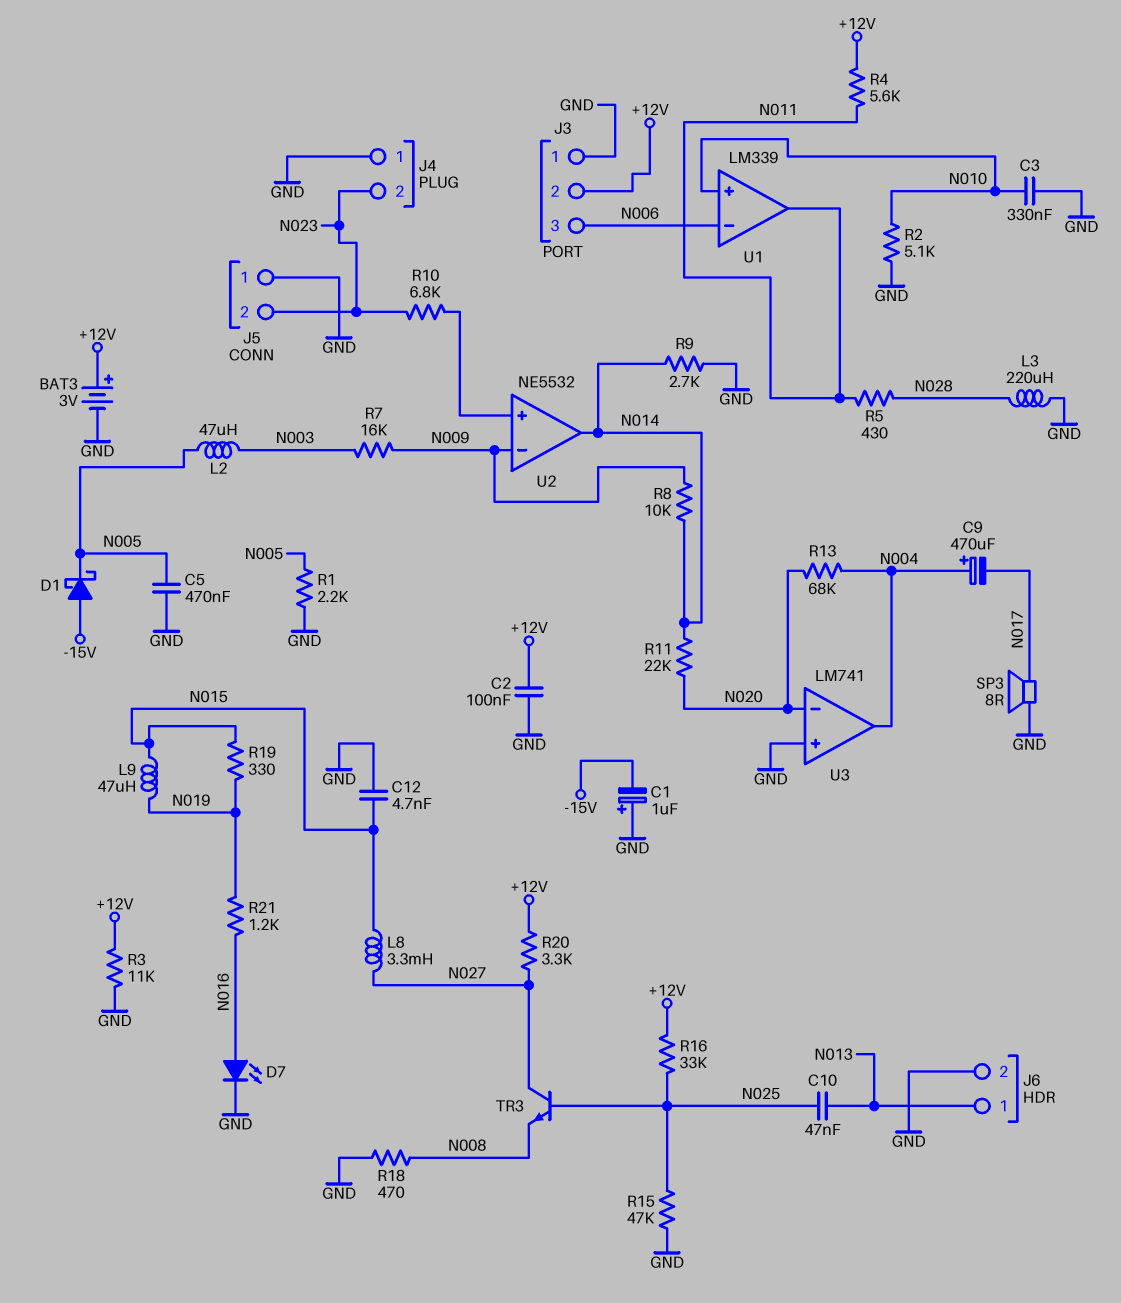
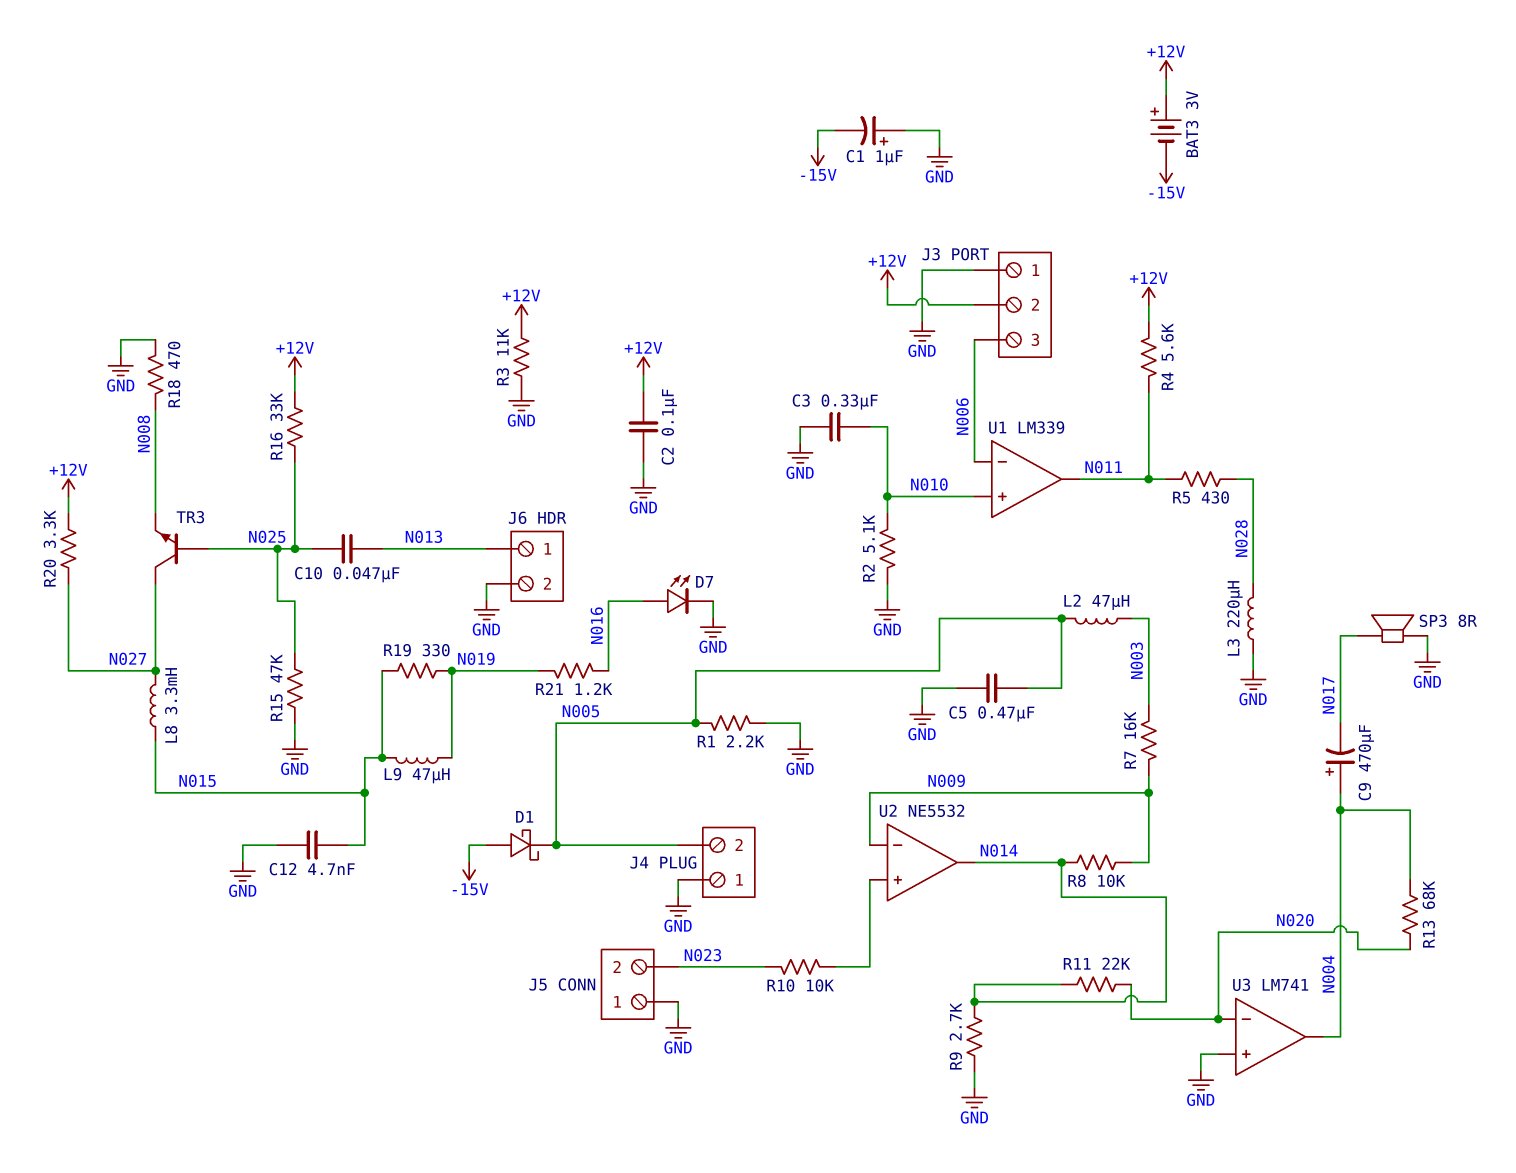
BAT3: 3V (plus +12V, minus GND) -> 3V (plus +12V, minus -15V)
J4 pin 2: N023 -> N005
R10: 6.8k (N023, U2/in+) -> 10k (N023, U2/in+)

